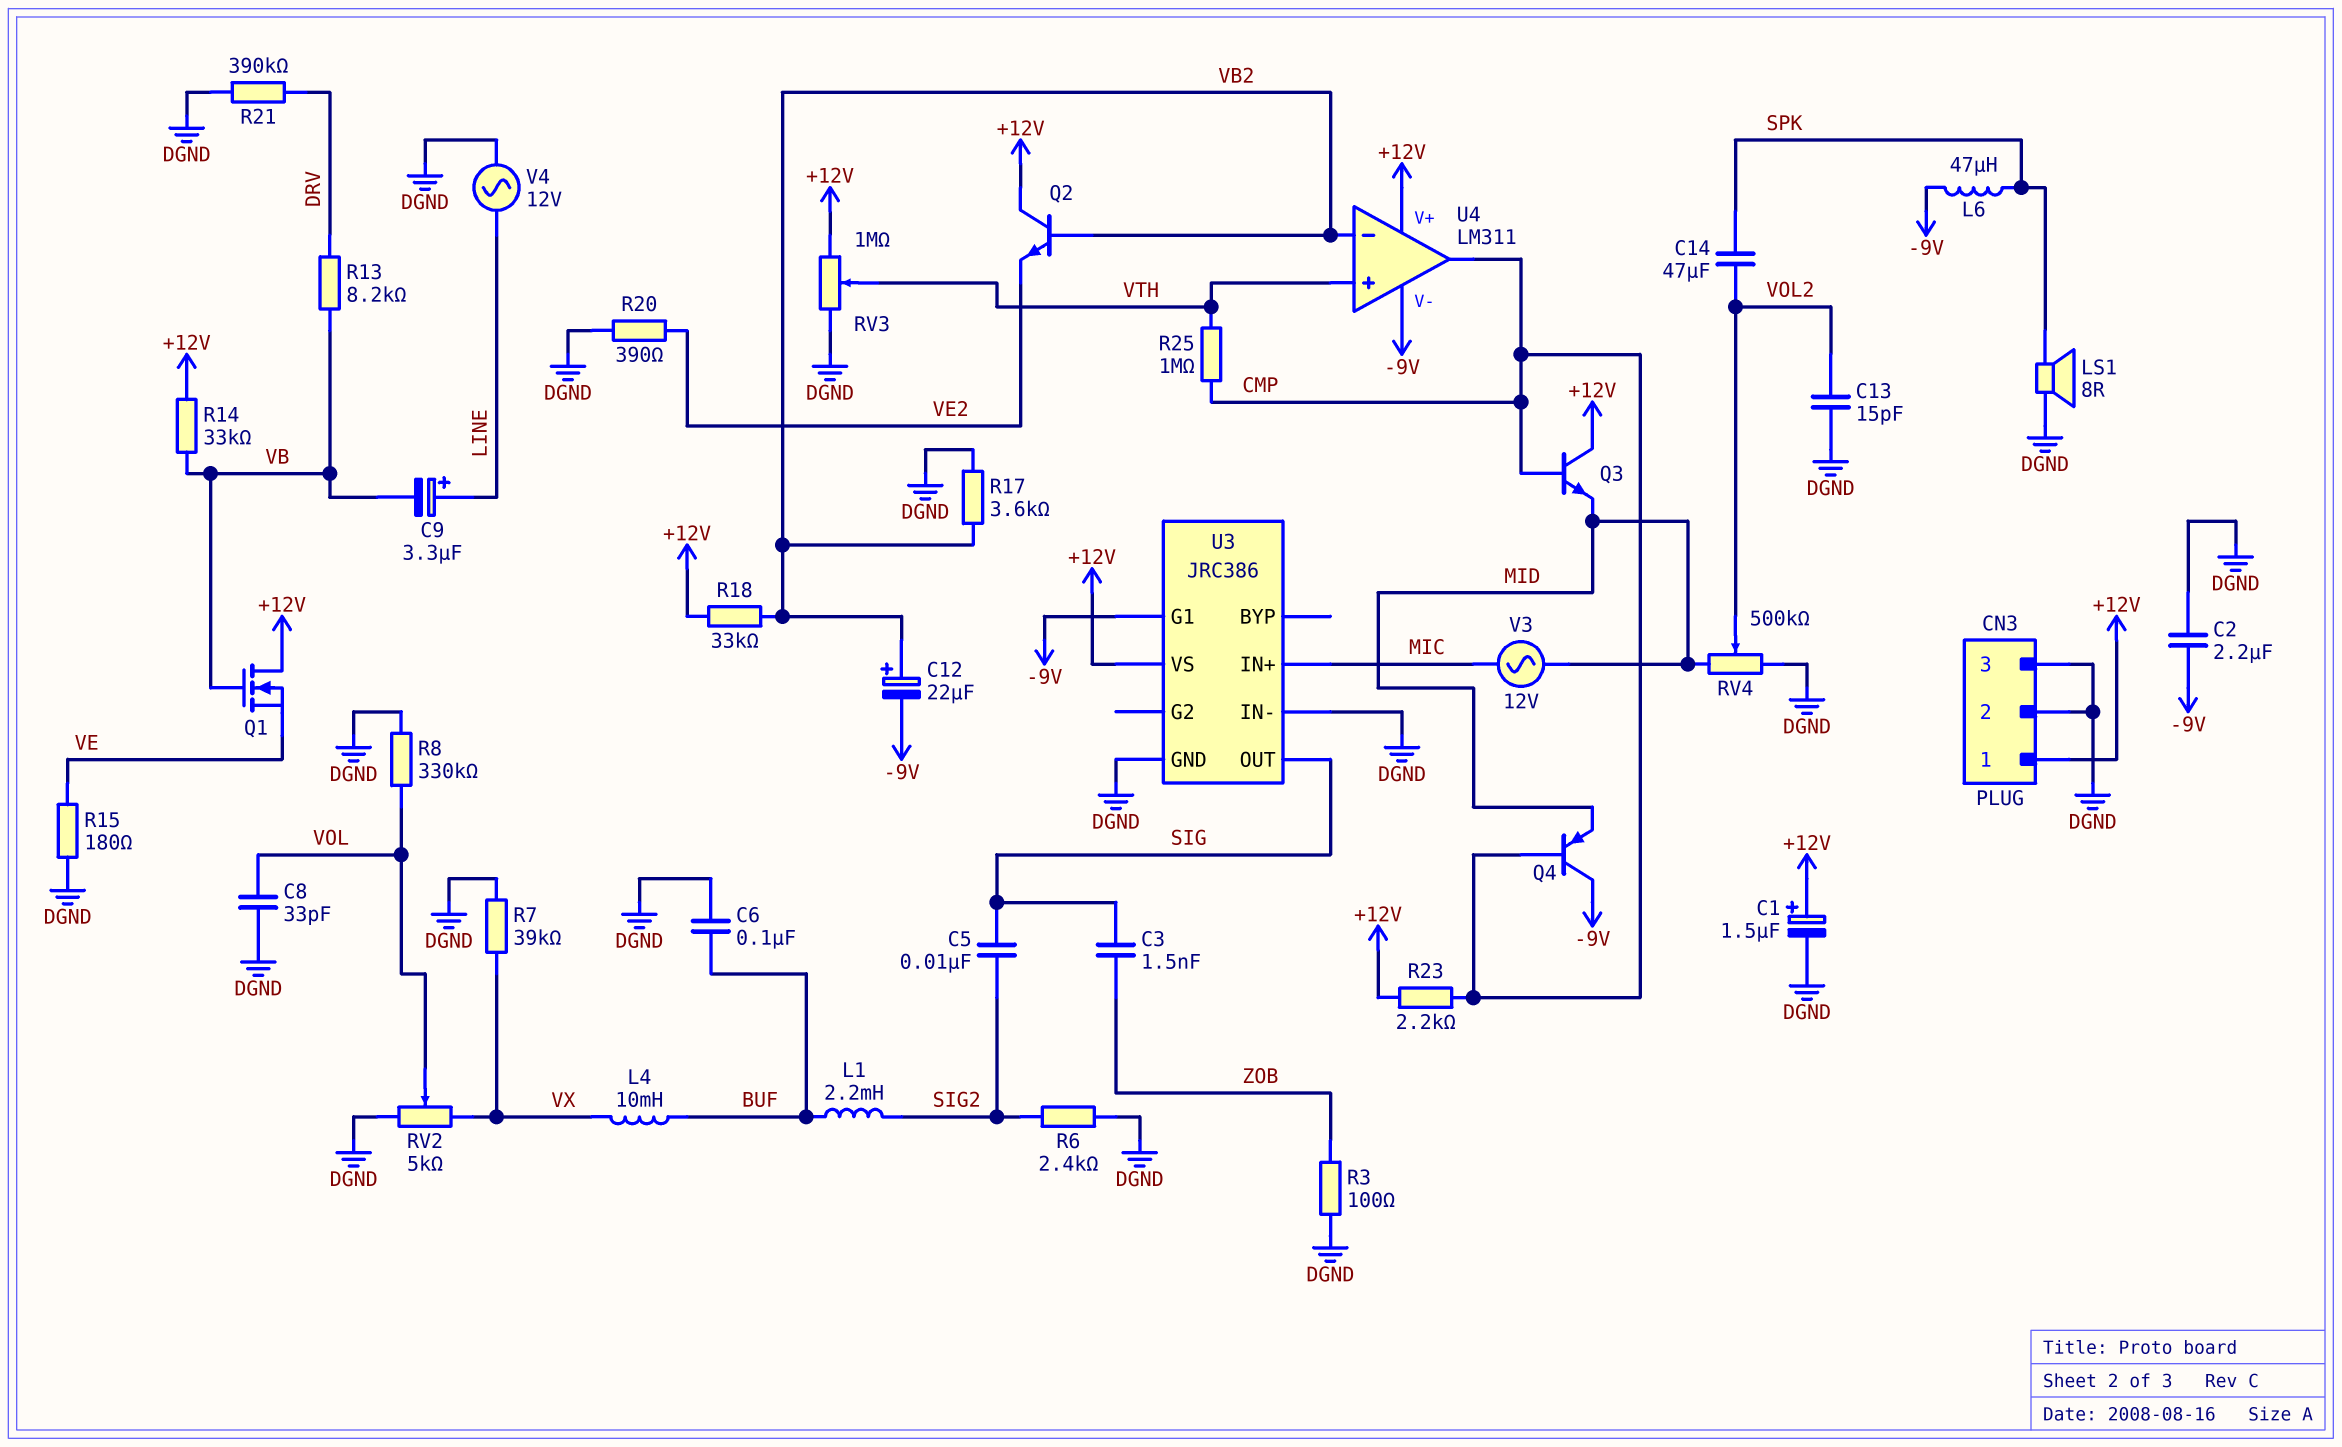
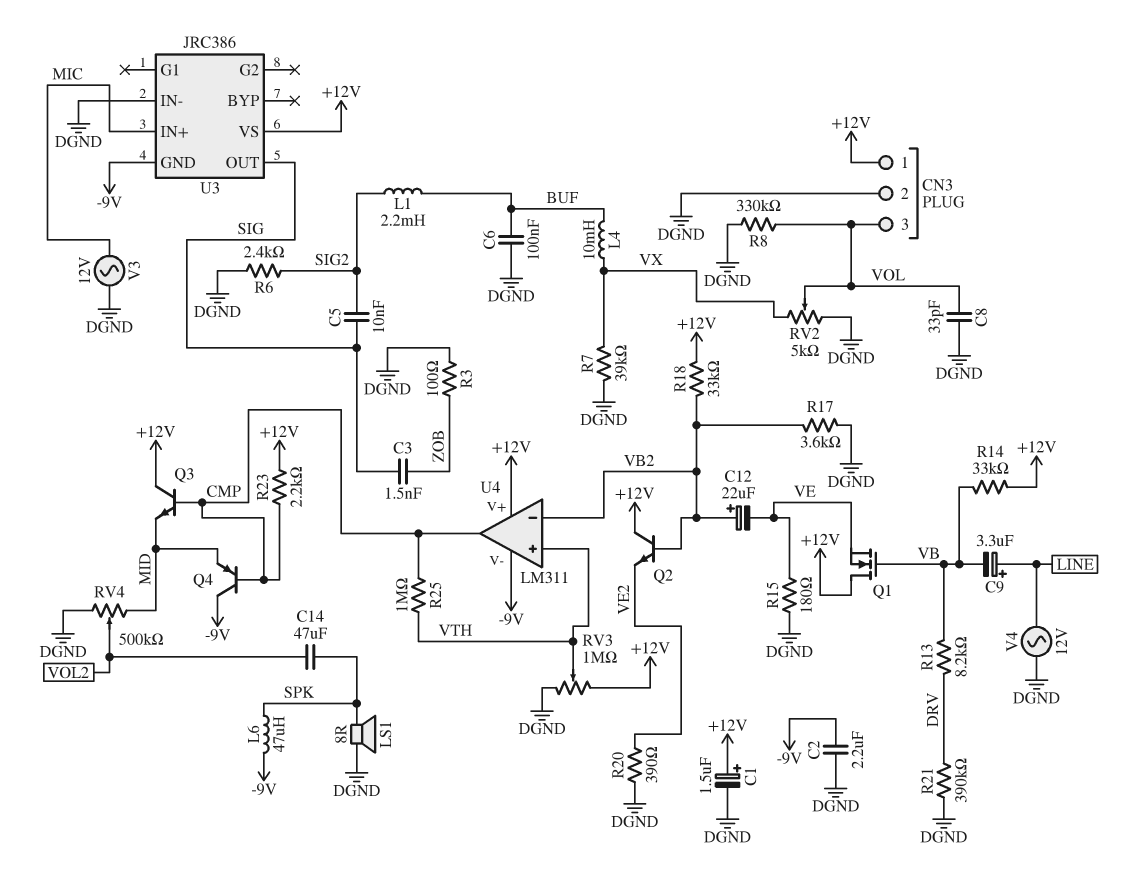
C12: 22uF (plus VB2, minus -9V) -> 22uF (plus VB2, minus VE)
C13: 15pF (DGND, VOL2) -> none
CN3 pin 3: DGND -> VOL
U3 pin G1: -9V -> none
U3 pin GND: DGND -> -9V
V3: AC 12V (MIC, MID) -> AC 12V (DGND, MIC)

